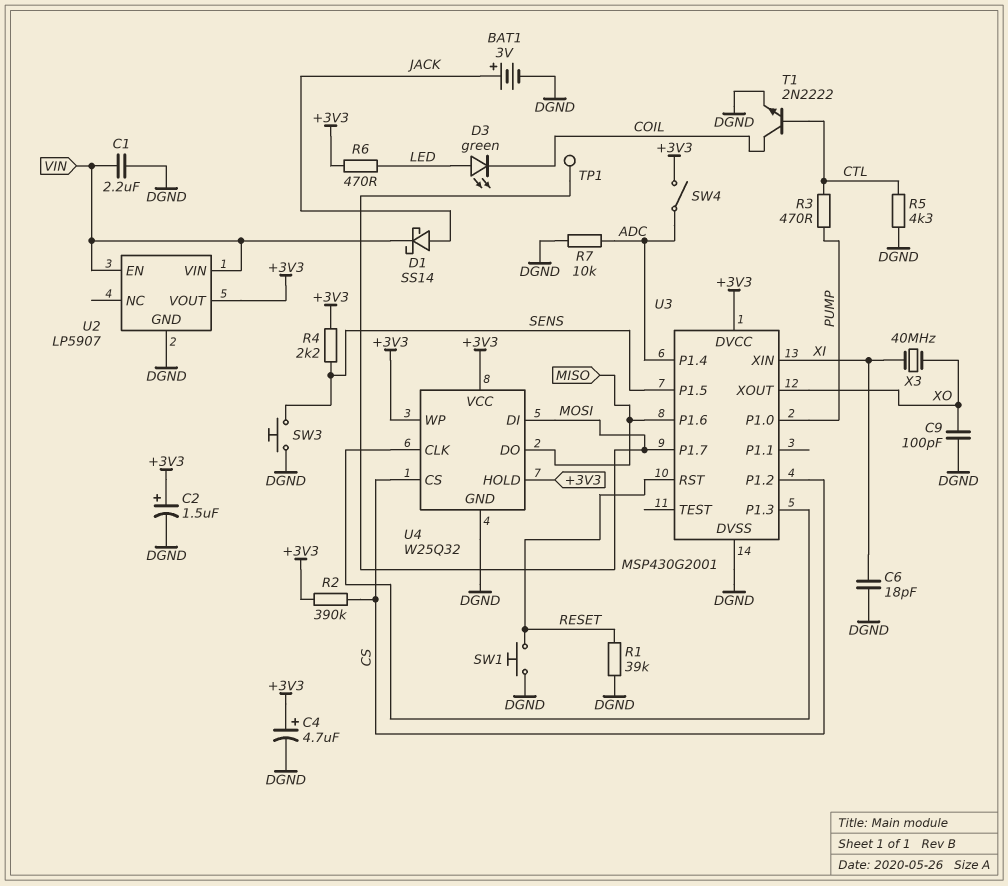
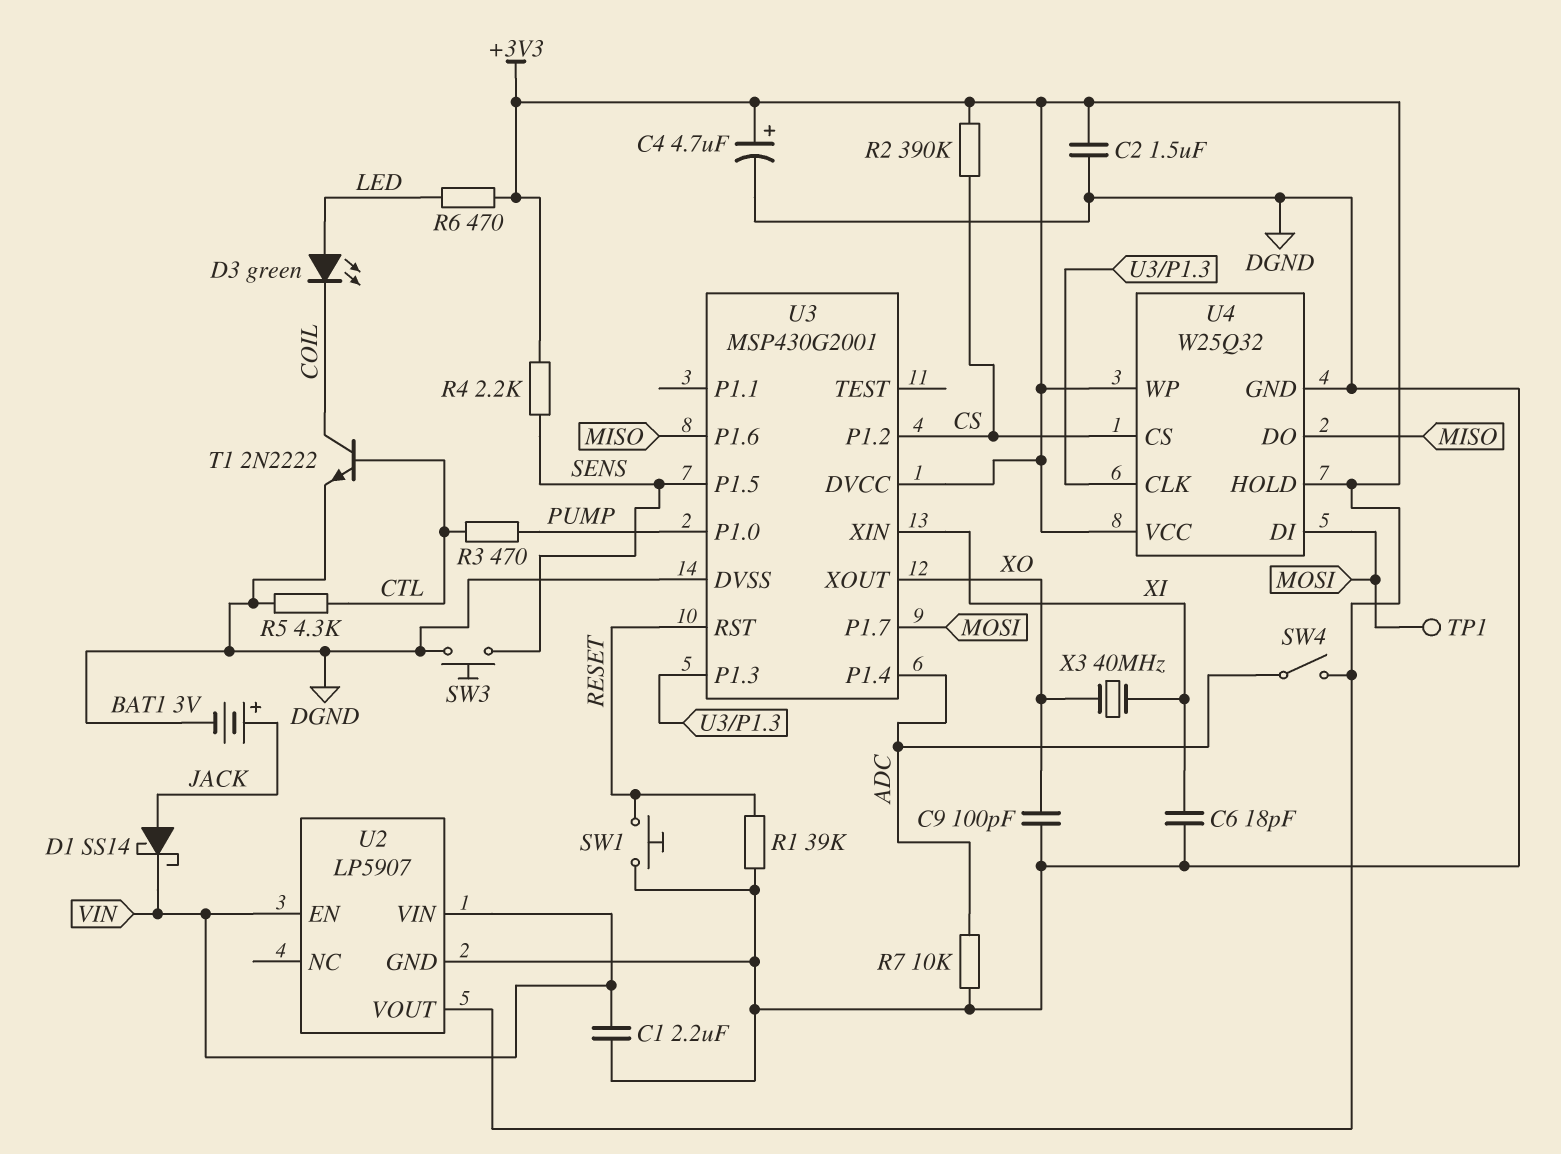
C2: 1.5uF (plus +3V3, minus DGND) -> 1.5uF (+3V3, DGND)

